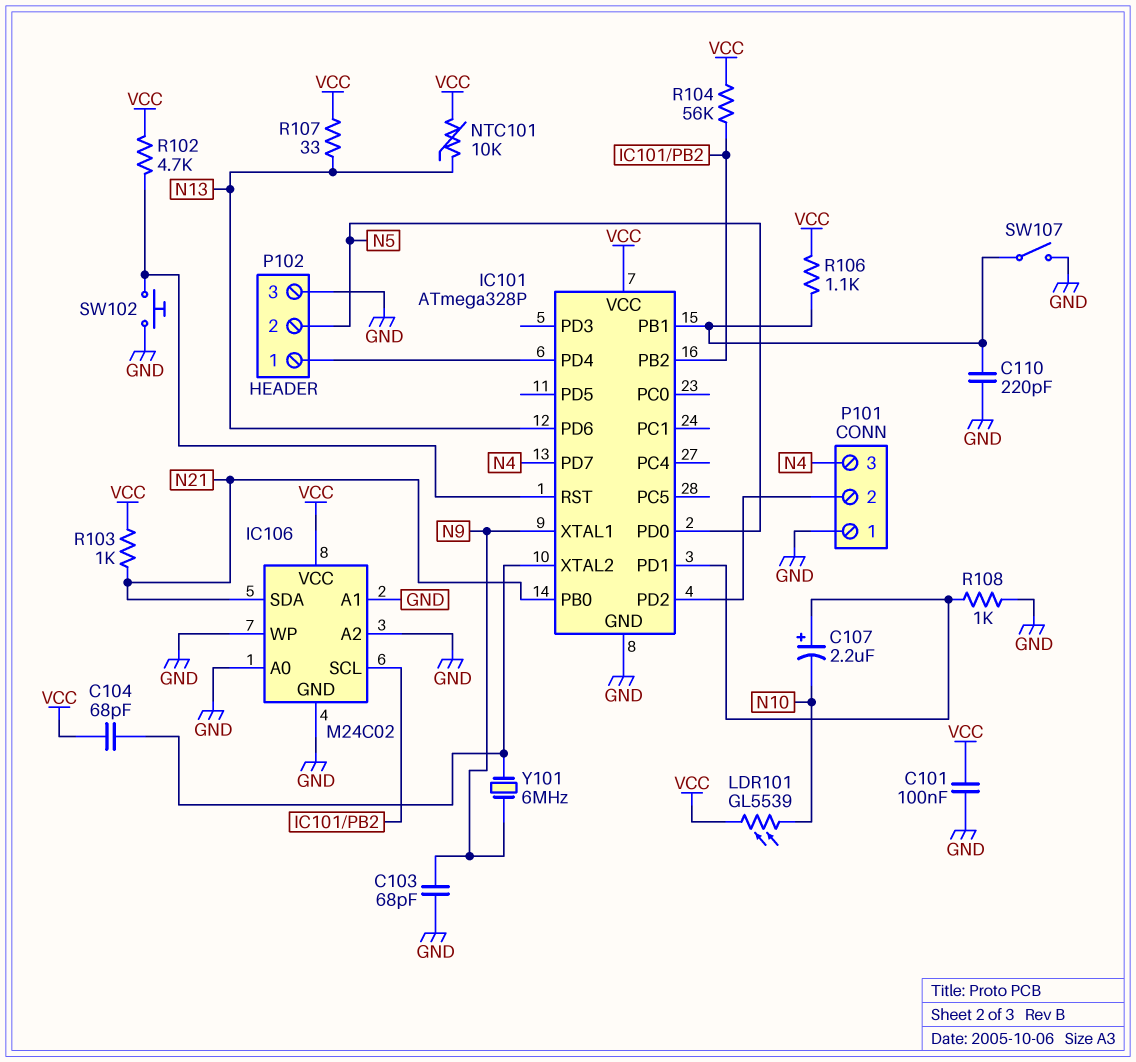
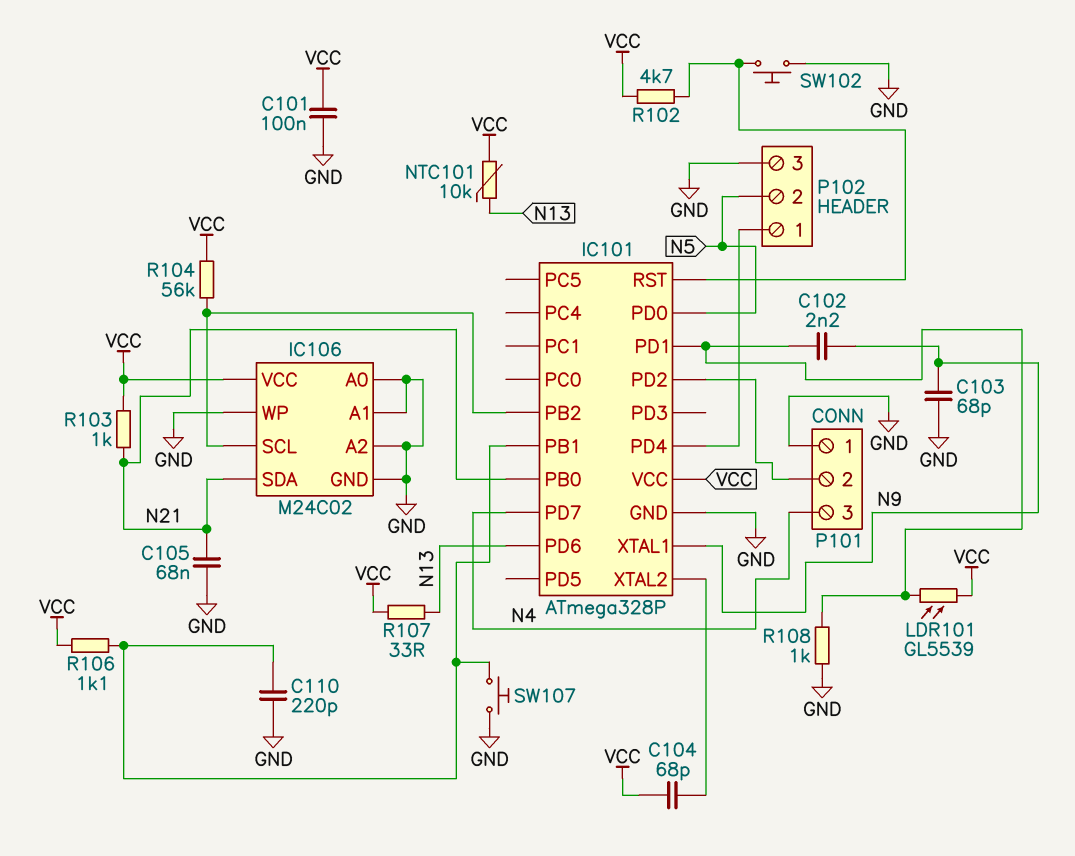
C102: none -> 2.2nF (IC101/PD1, N9)
C105: none -> 68nF (GND, N21)
C107: 2.2uF (plus IC101/PD1, minus N10) -> none
LDR101: GL5539 (N10, VCC) -> GL5539 (IC101/PD1, VCC)
SW107: switch (GND, IC101/PB1) -> button (GND, IC101/PB1)
Y101: 6MHz (IC101/XTAL2, N9) -> none

